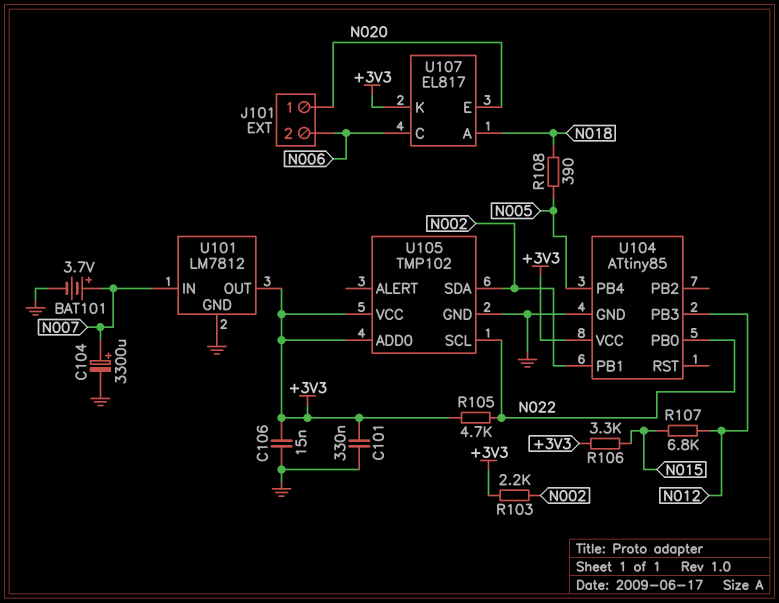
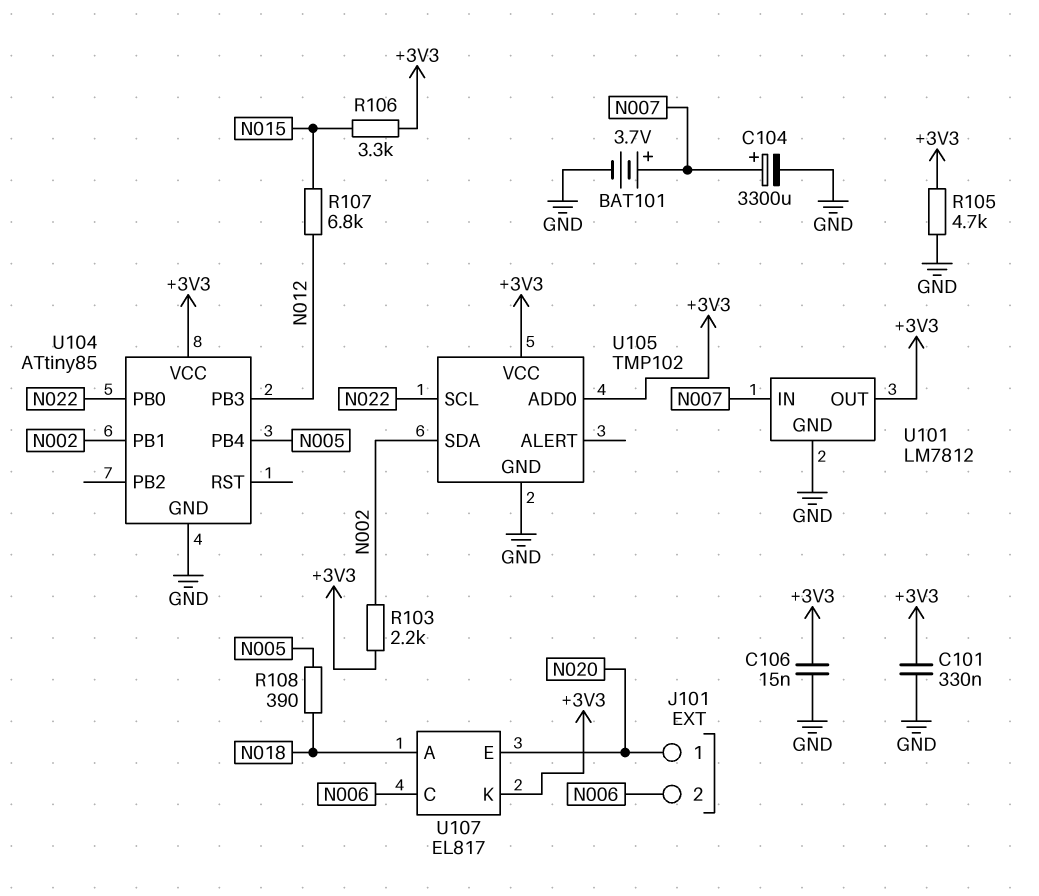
R105: 4.7k (+3V3, N022) -> 4.7k (+3V3, GND)

